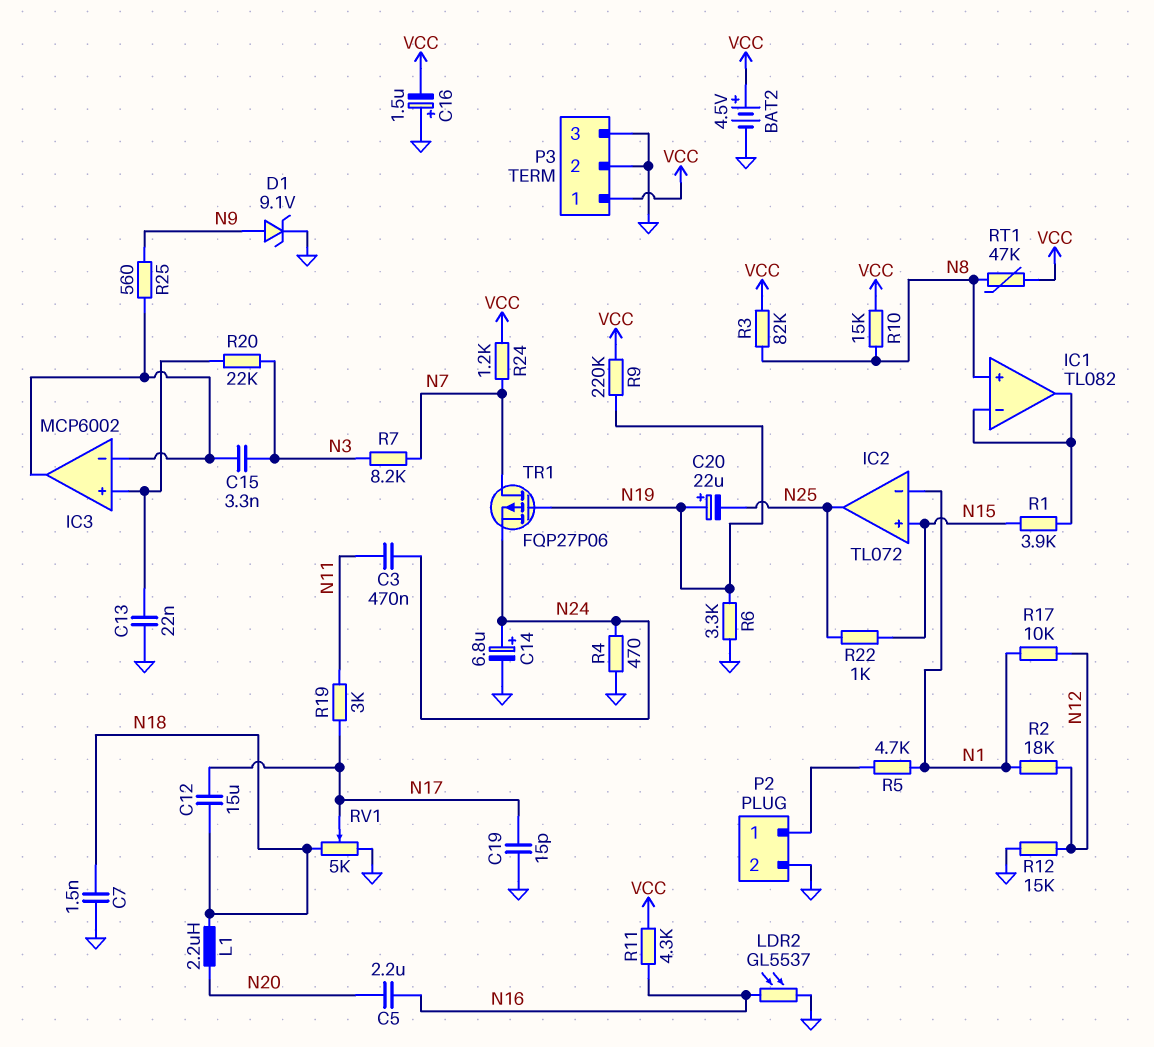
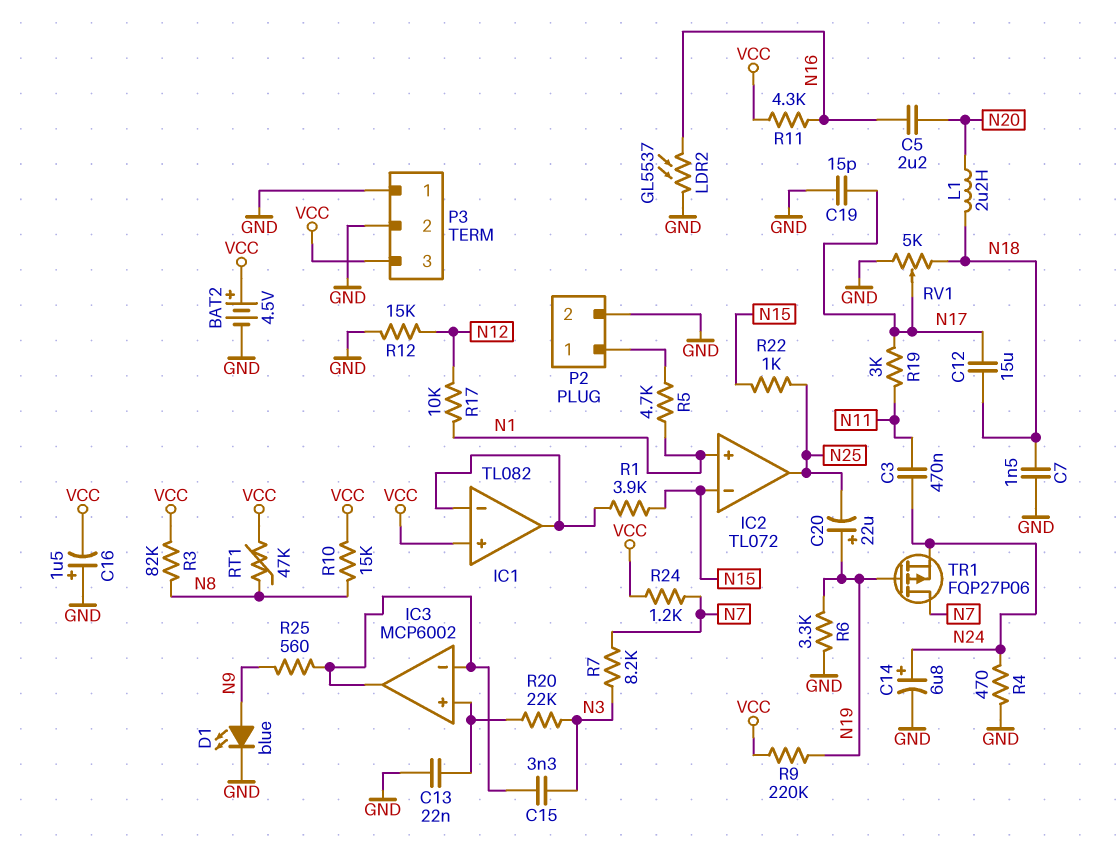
D1: zener 9.1V (A N9, K GND) -> LED blue (A N9, K GND)
IC1 pin in+: N8 -> VCC
IC2 pin in+: N15 -> N1
IC2 pin in-: N1 -> N15
P3 pin 1: VCC -> GND
P3 pin 3: GND -> VCC
R2: 18k (N1, N12) -> none

